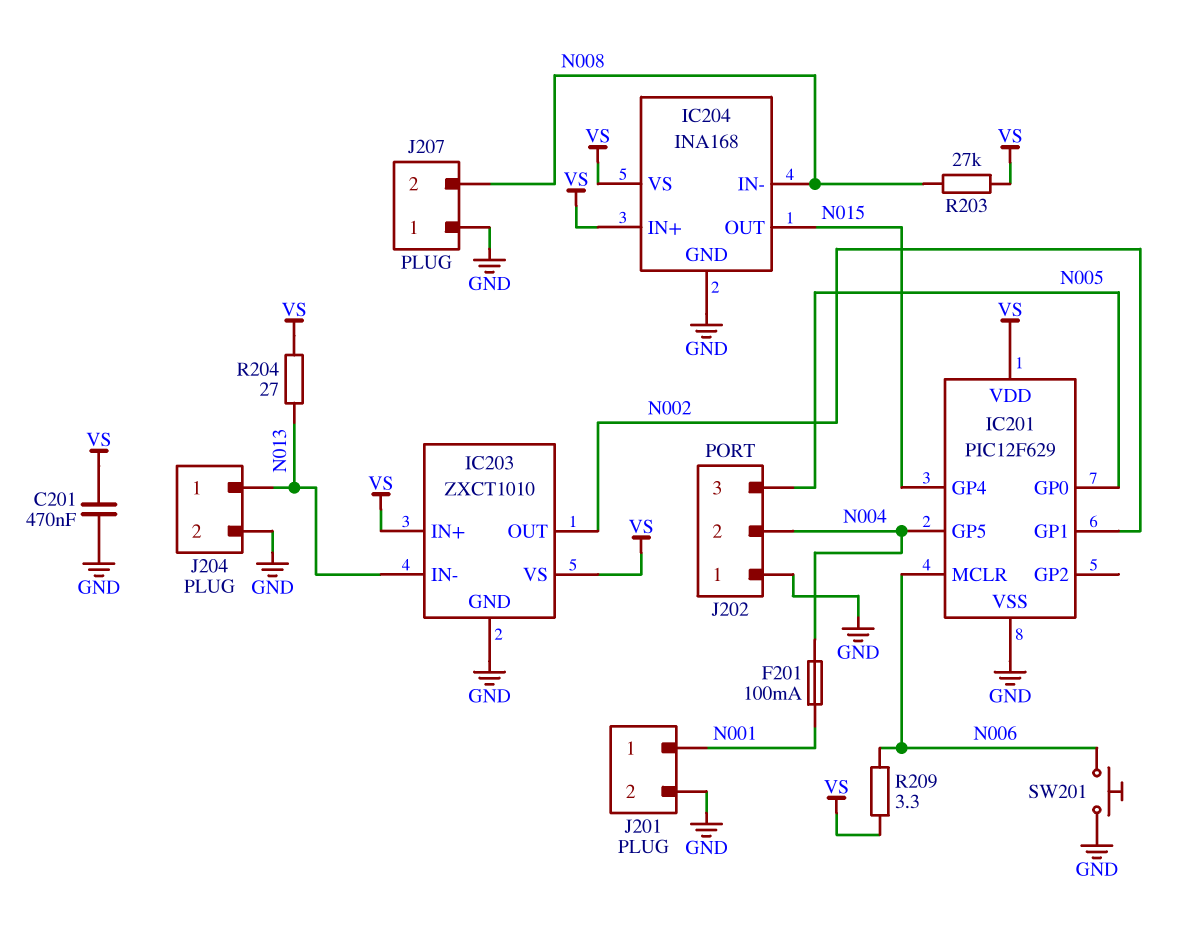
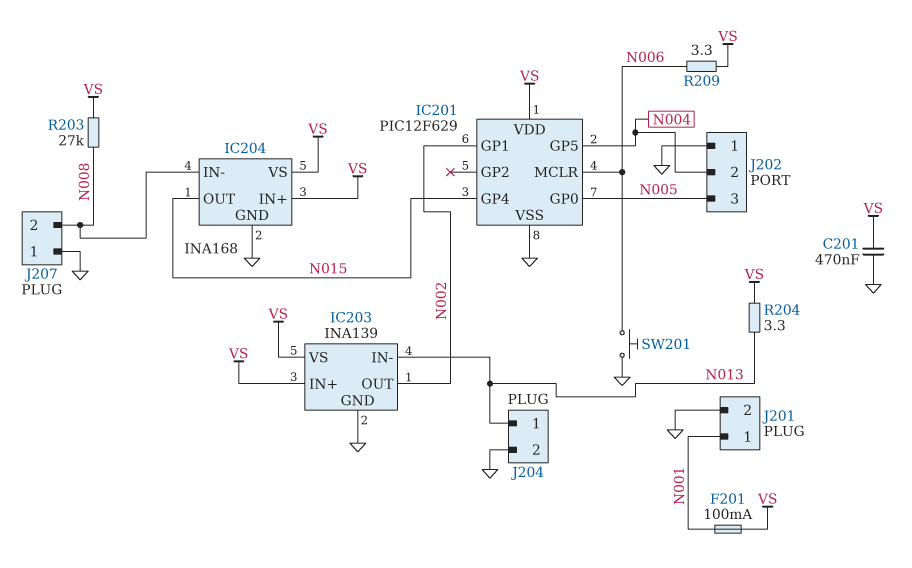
F201: 100mA (N001, N004) -> 100mA (N001, VS)
IC203: ZXCT1010 -> INA139
R204: 27 (N013, VS) -> 3.3 (N013, VS)

